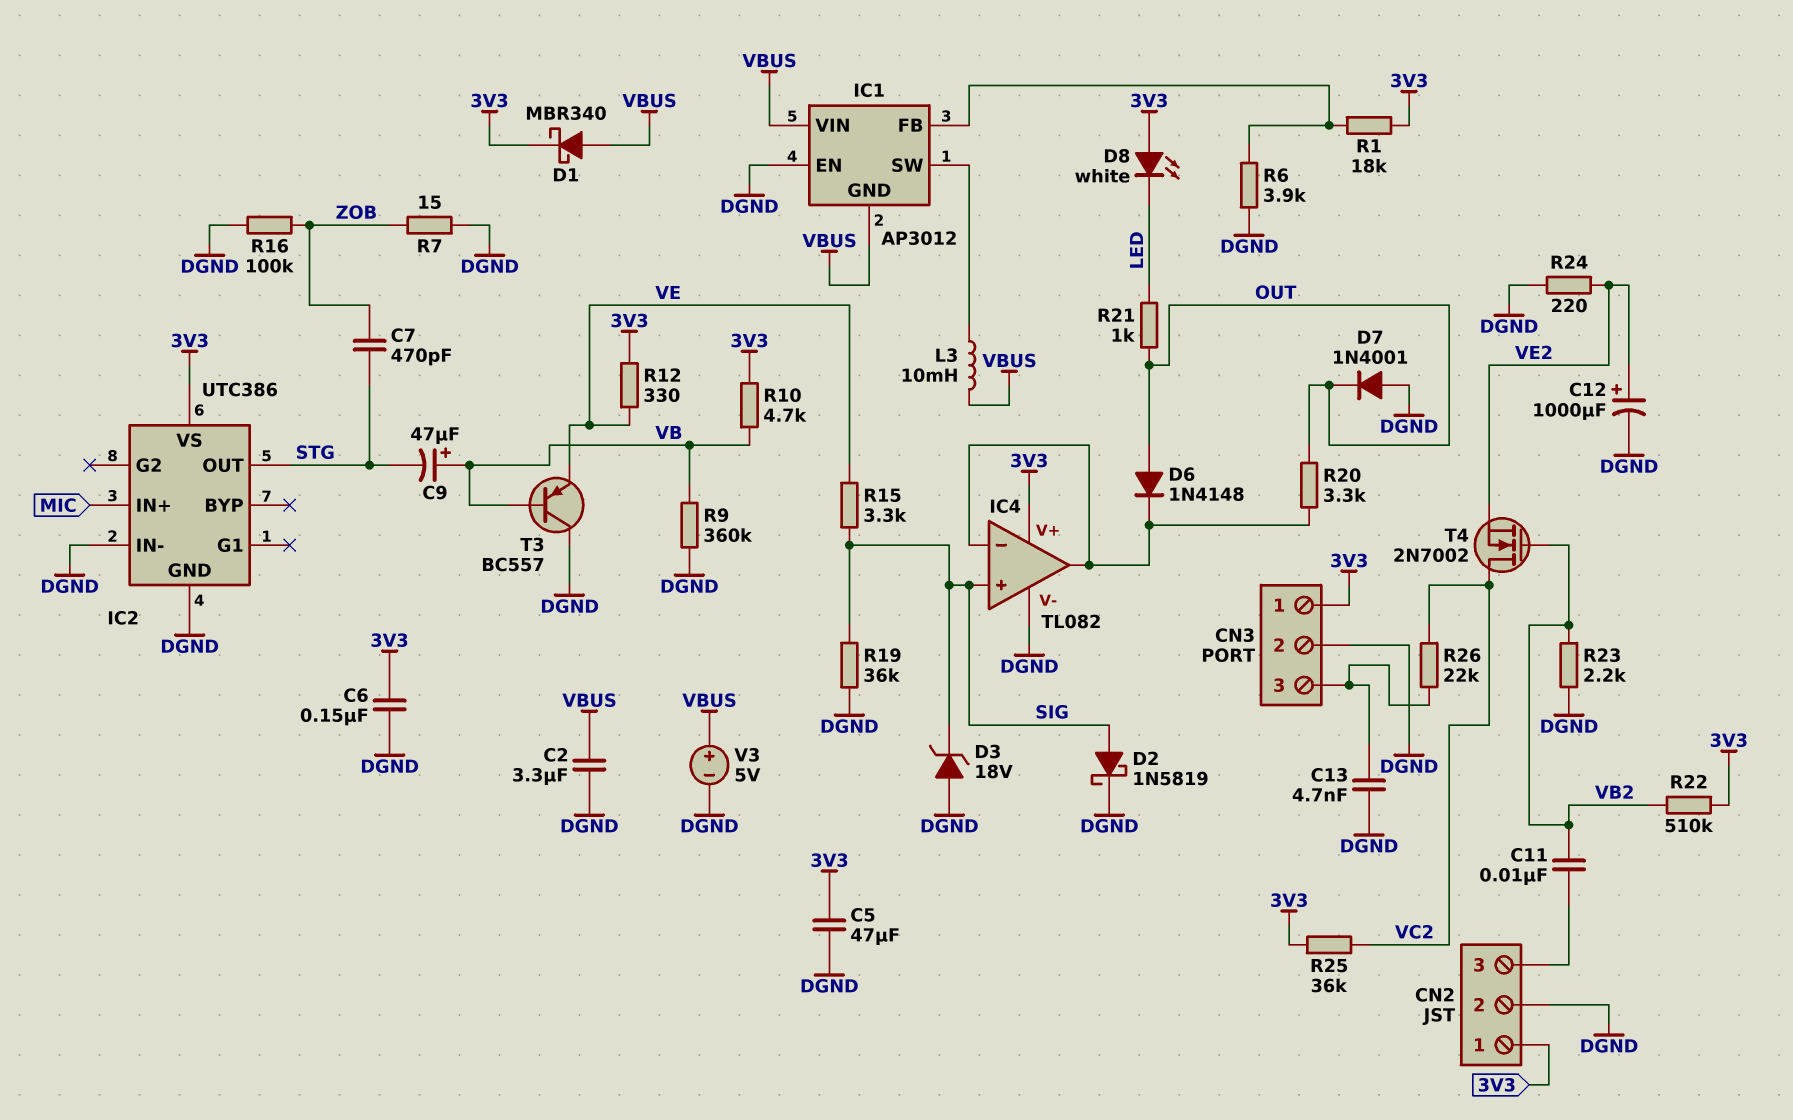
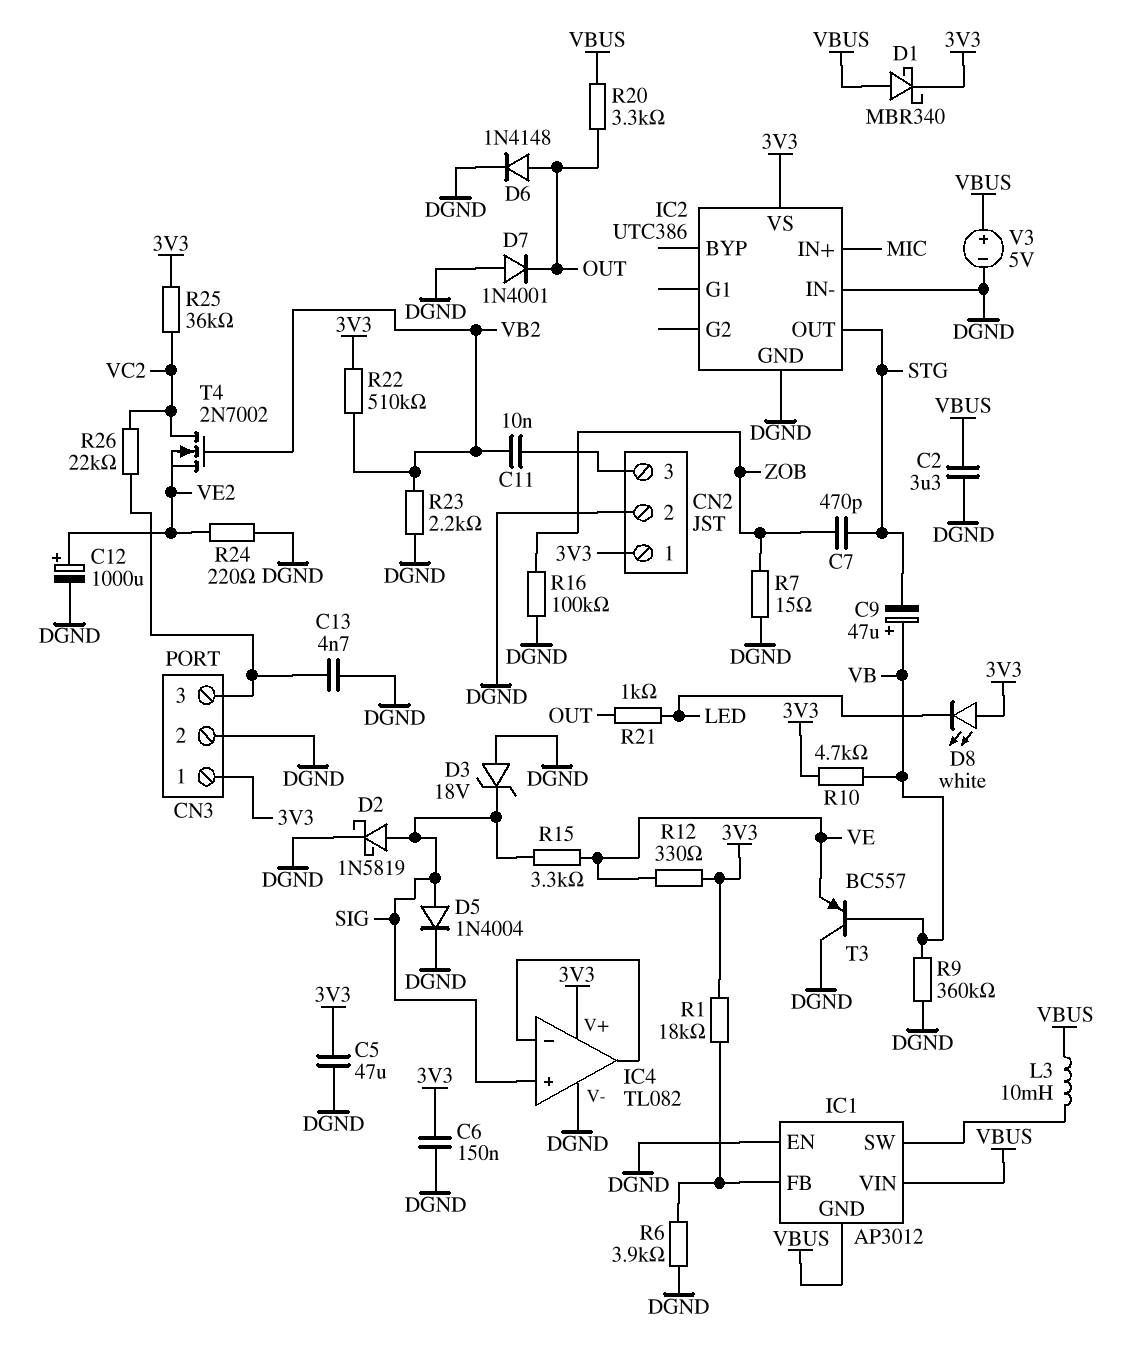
D5: none -> diode 1N4004 (A SIG, K DGND)
D6: diode 1N4148 (A OUT, K IC4/in-) -> diode 1N4148 (A OUT, K DGND)
R19: 36k (DGND, SIG) -> none
R20: 3.3k (IC4/in-, OUT) -> 3.3k (OUT, VBUS)

